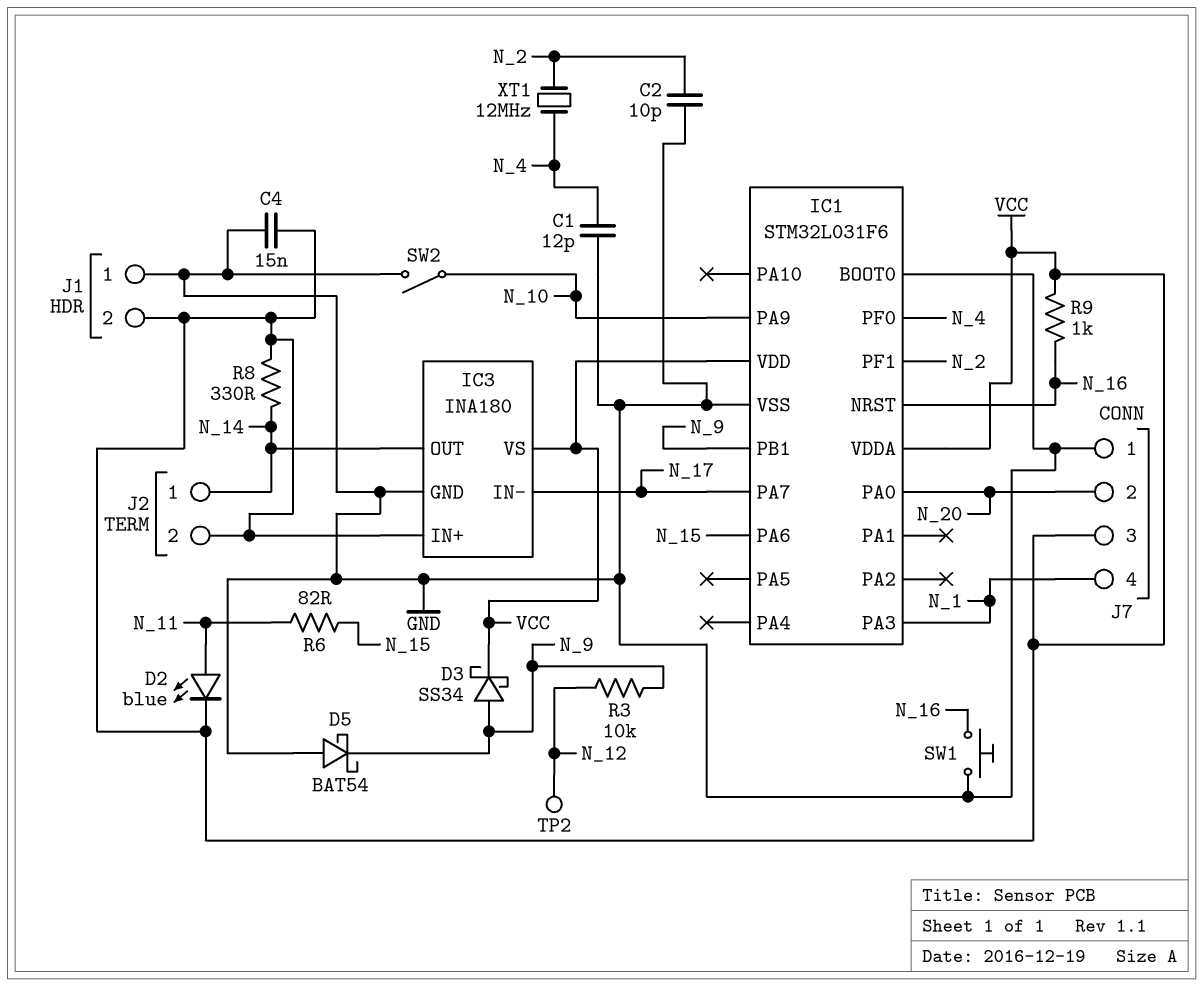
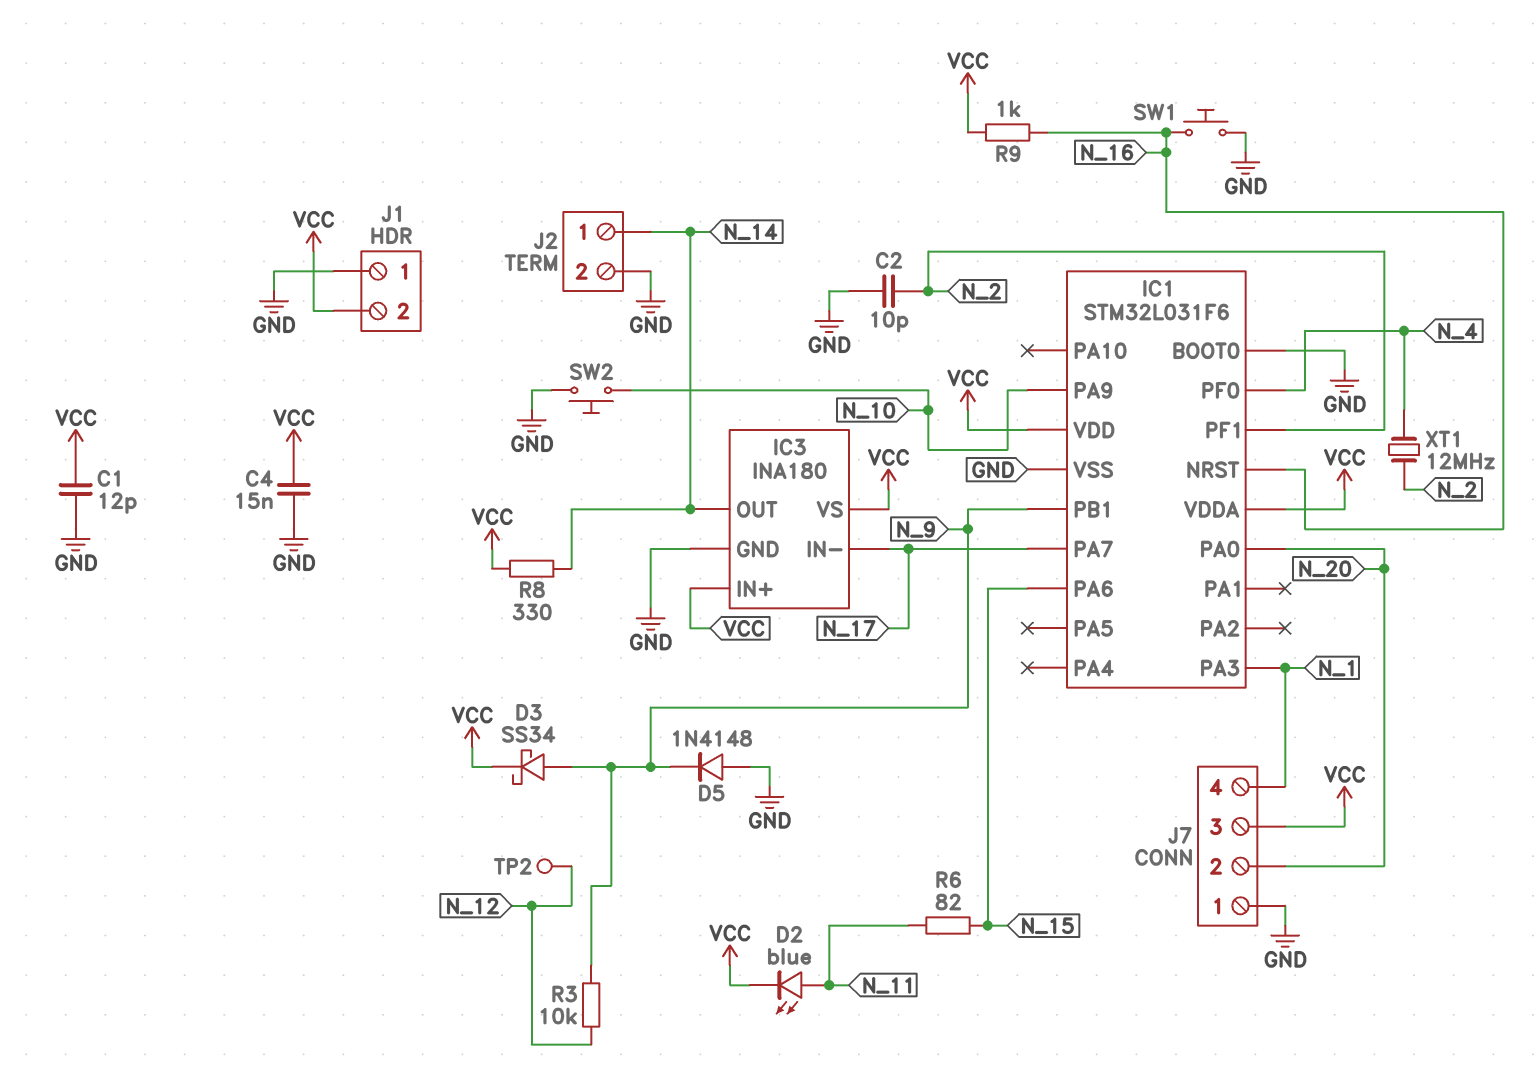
C1: 12pF (GND, N_4) -> 12pF (GND, VCC)
D5: schottky BAT54 (A GND, K N_9) -> diode 1N4148 (A GND, K N_9)
J2 pin 2: VCC -> GND
SW2: switch (GND, N_10) -> button (GND, N_10)

